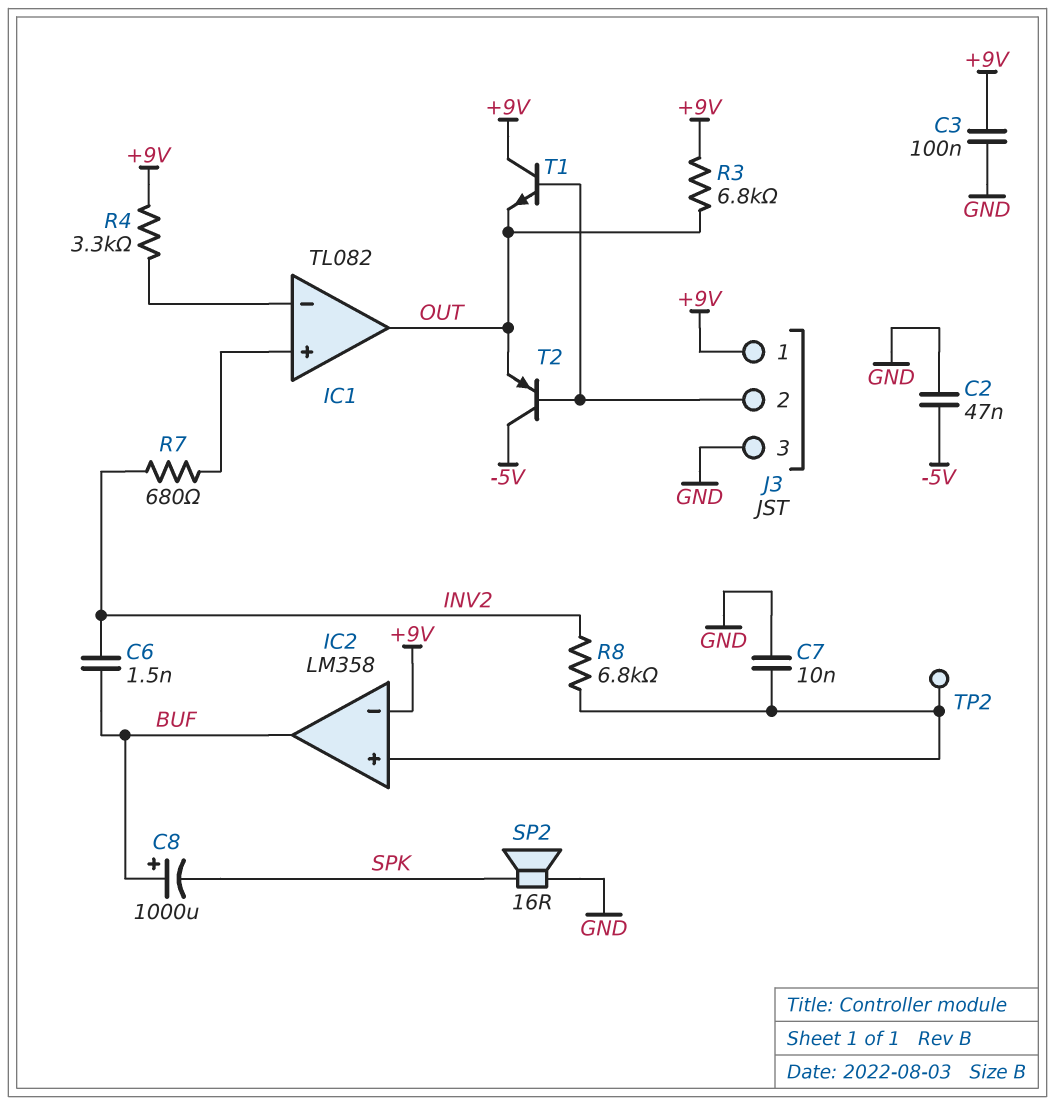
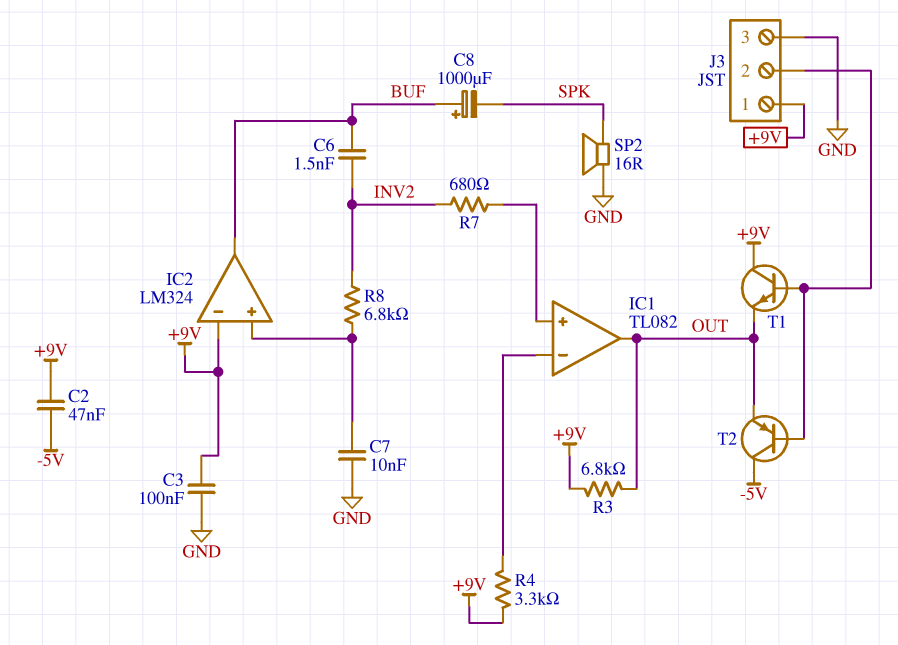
C2: 47nF (-5V, GND) -> 47nF (+9V, -5V)
IC2: LM358 -> LM324
TP2: test point (IC2/in+) -> none

